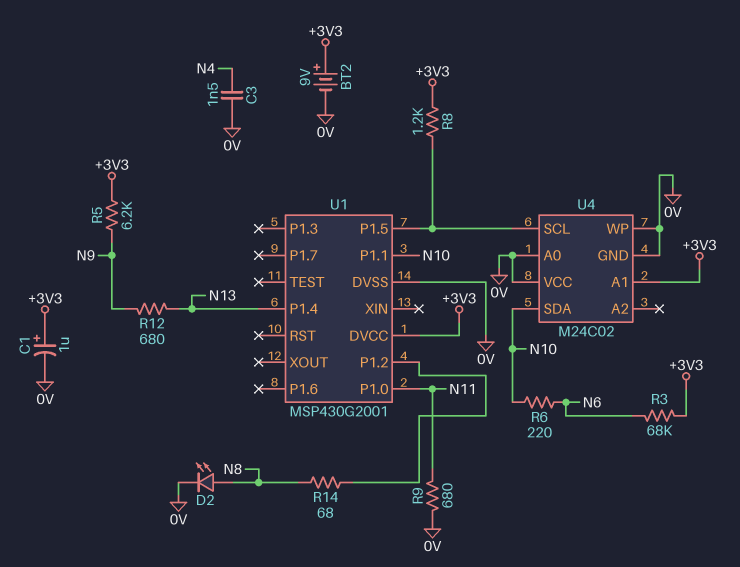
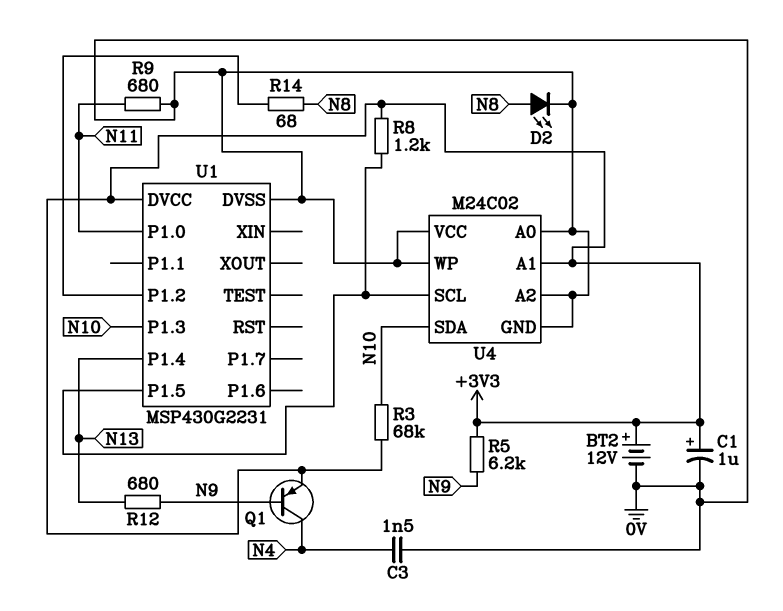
BT2: 9V (plus +3V3, minus 0V) -> 12V (plus +3V3, minus 0V)
Q1: none -> PNP (B N9, C N4, E +3V3)
R3: 68k (+3V3, N6) -> 68k (+3V3, N10)
R6: 220 (N6, N10) -> none
U1: MSP430G2001 -> MSP430G2231
U1 pin P1.1: N10 -> none
U1 pin P1.3: none -> N10
U4 pin A2: none -> 0V

